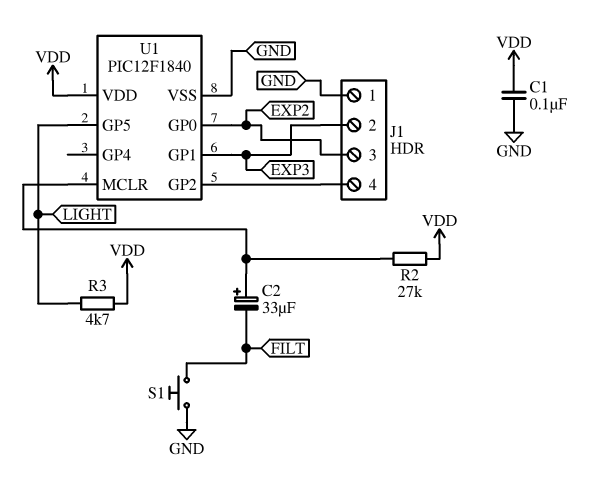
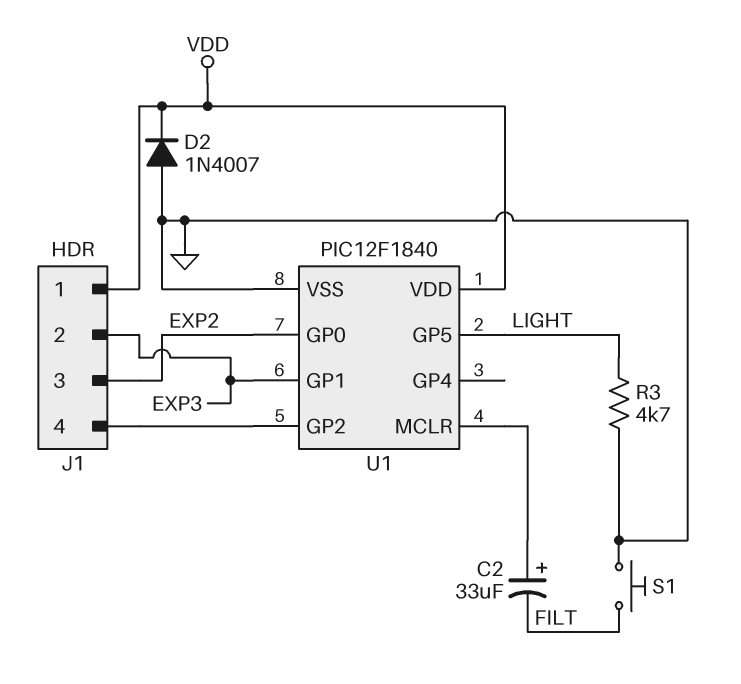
C1: 100nF (GND, VDD) -> none
D2: none -> diode 1N4007 (A GND, K VDD)
J1 pin 1: GND -> VDD
R2: 27k (U1/MCLR, VDD) -> none
R3: 4.7k (LIGHT, VDD) -> 4.7k (GND, LIGHT)

